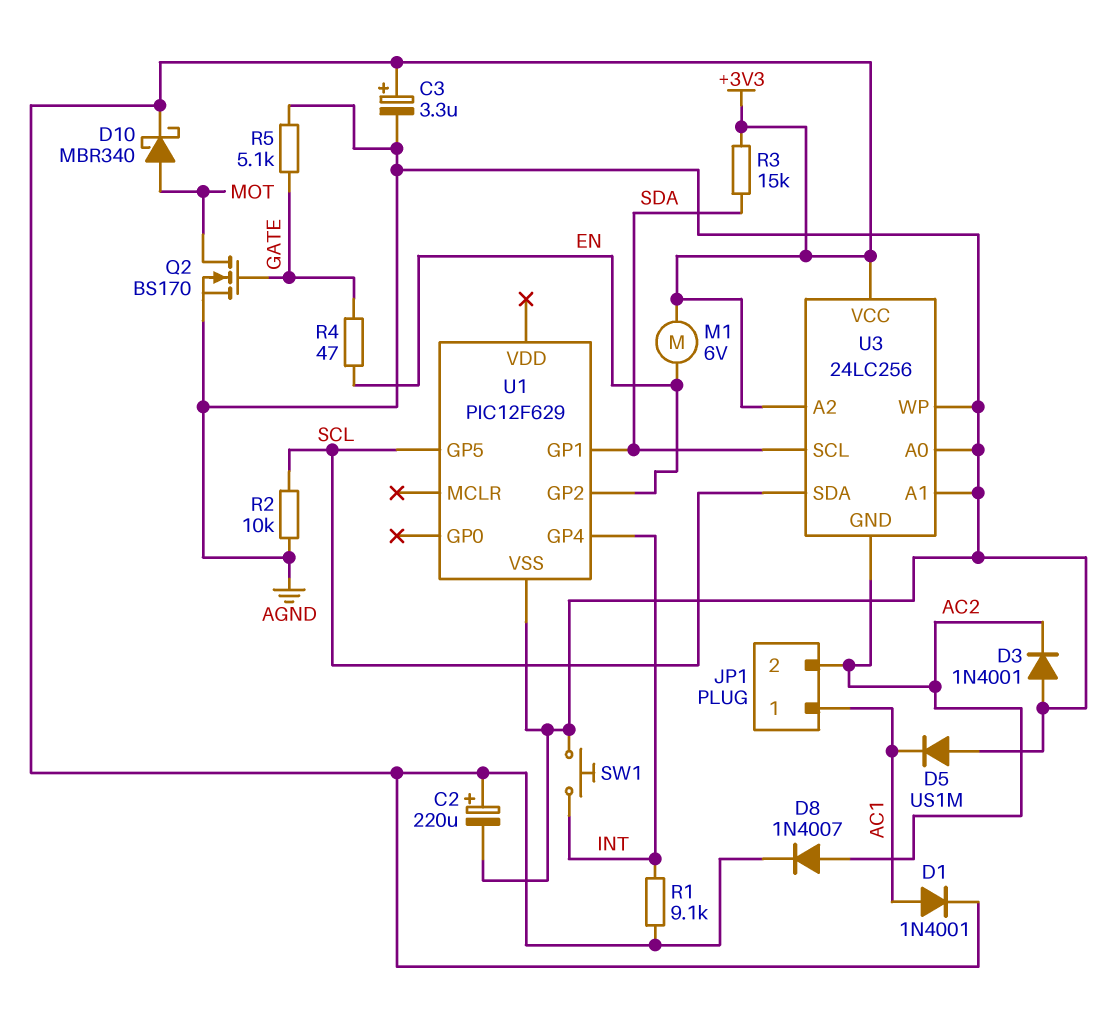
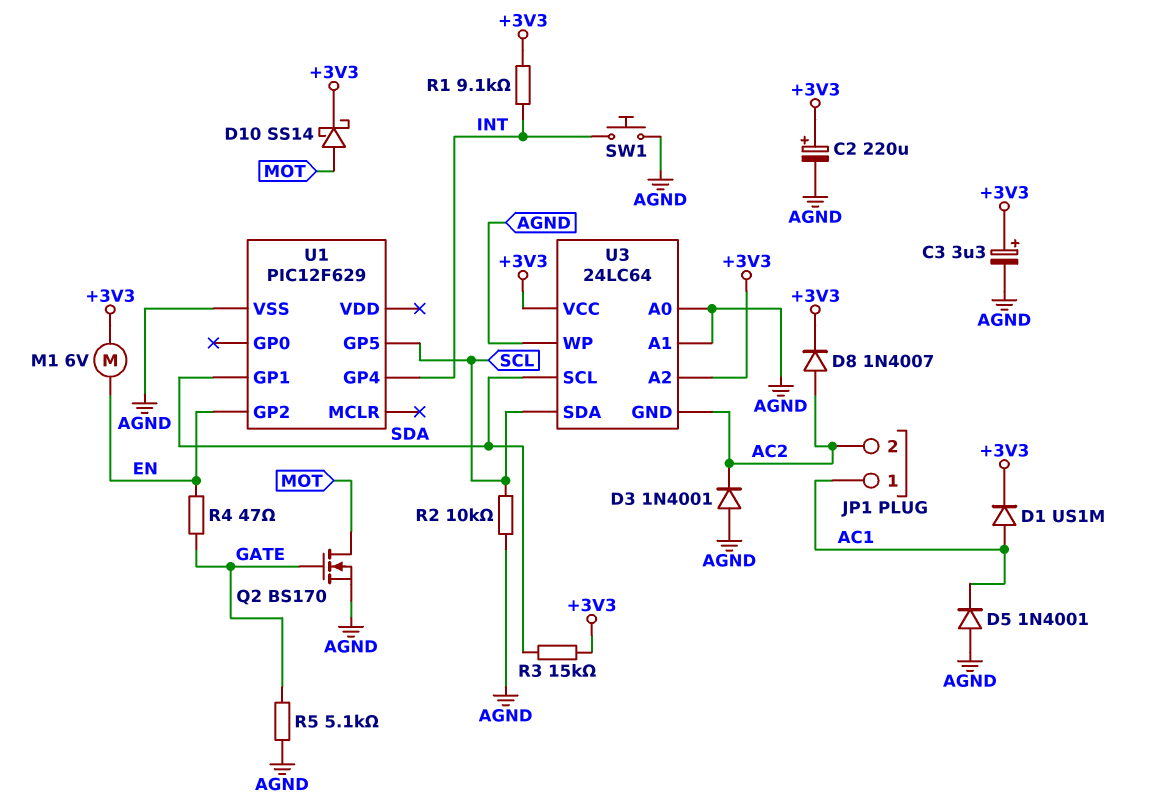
D1: diode 1N4001 (A AC1, K +3V3) -> diode US1M (A AC1, K +3V3)
D5: diode US1M (A AGND, K AC1) -> diode 1N4001 (A AGND, K AC1)
D10: schottky MBR340 (A MOT, K +3V3) -> schottky SS14 (A MOT, K +3V3)
U3: 24LC256 -> 24LC64

